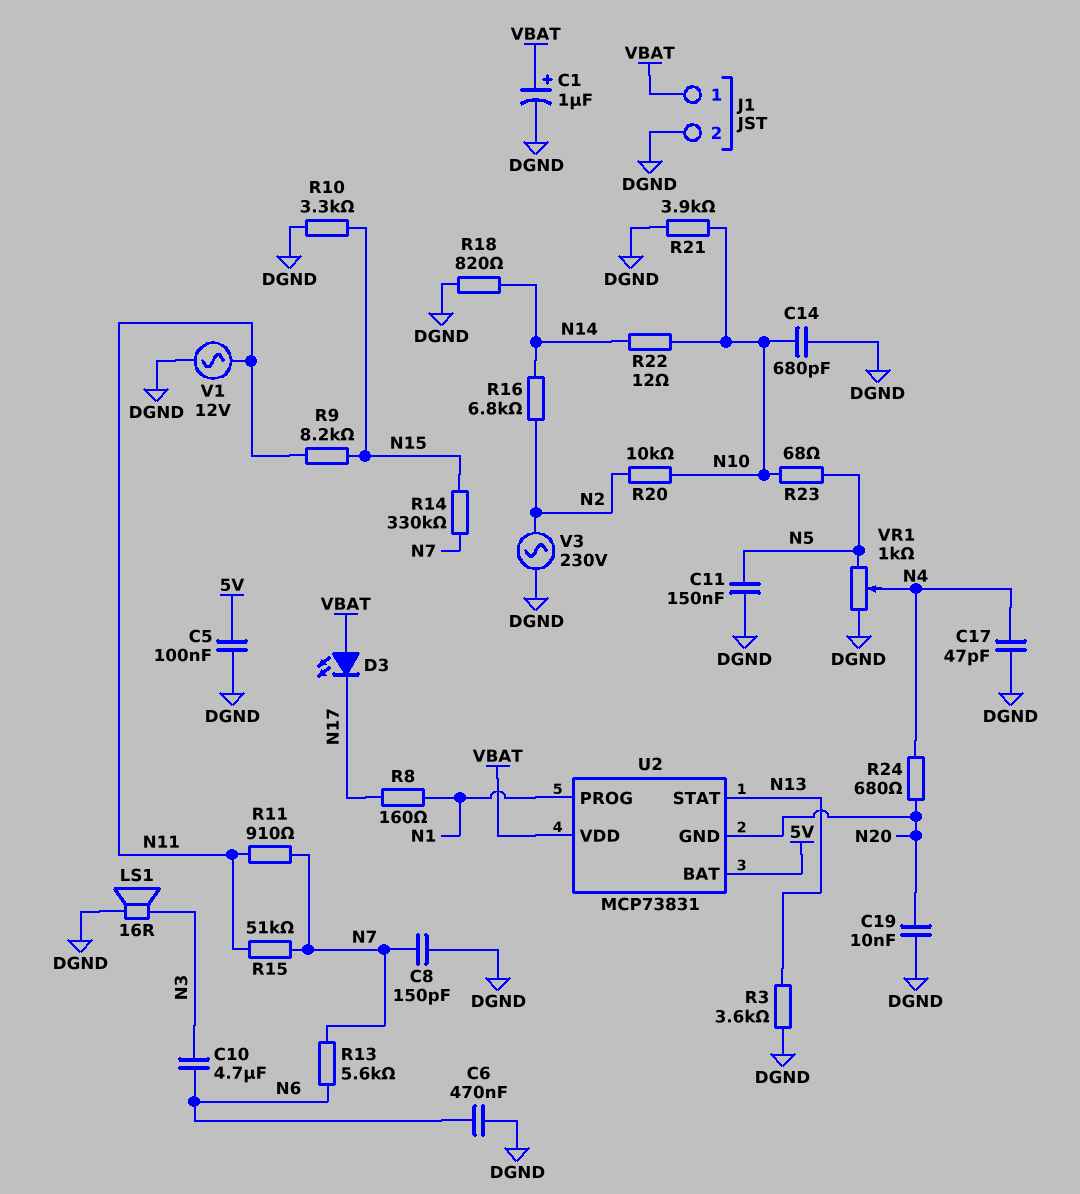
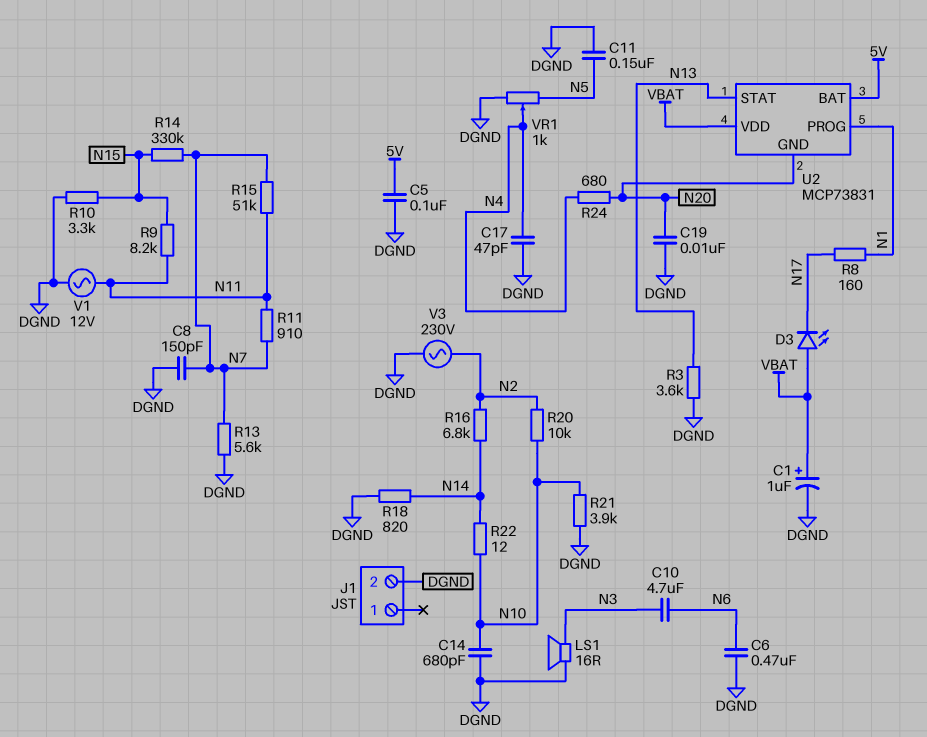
J1 pin 1: VBAT -> none
R13: 5.6k (N6, N7) -> 5.6k (DGND, N7)
R23: 68 (N5, N10) -> none

